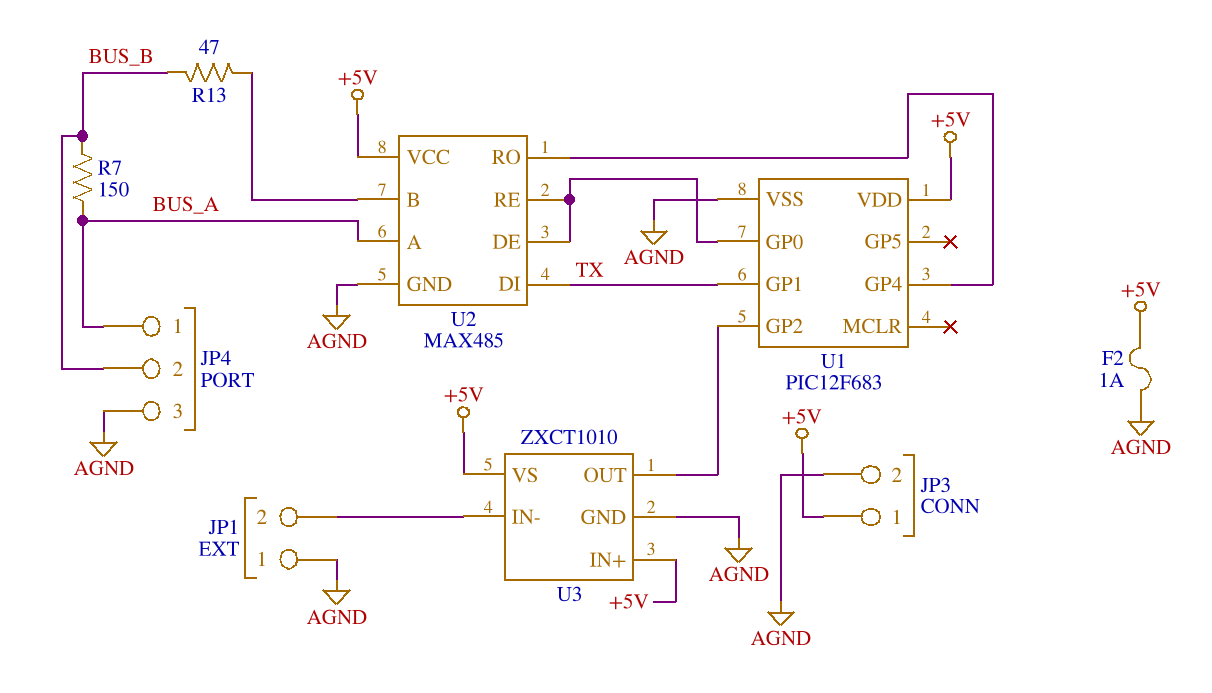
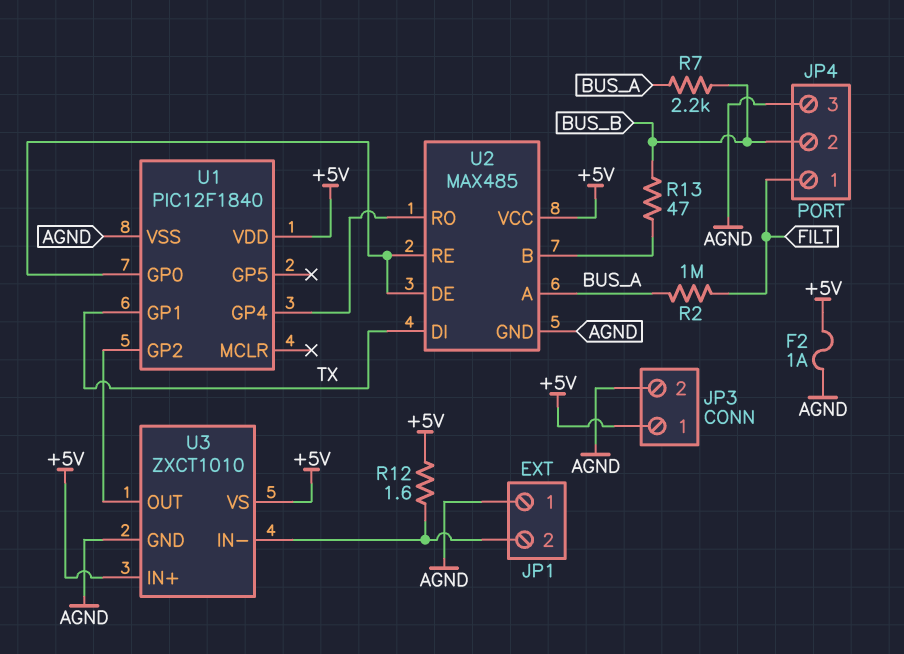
JP4 pin 1: BUS_A -> FILT
R2: none -> 1M (BUS_A, FILT)
R7: 150 (BUS_A, BUS_B) -> 2.2k (BUS_A, BUS_B)
R12: none -> 1.6 (+5V, JP1/2)
U1: PIC12F683 -> PIC12F1840

